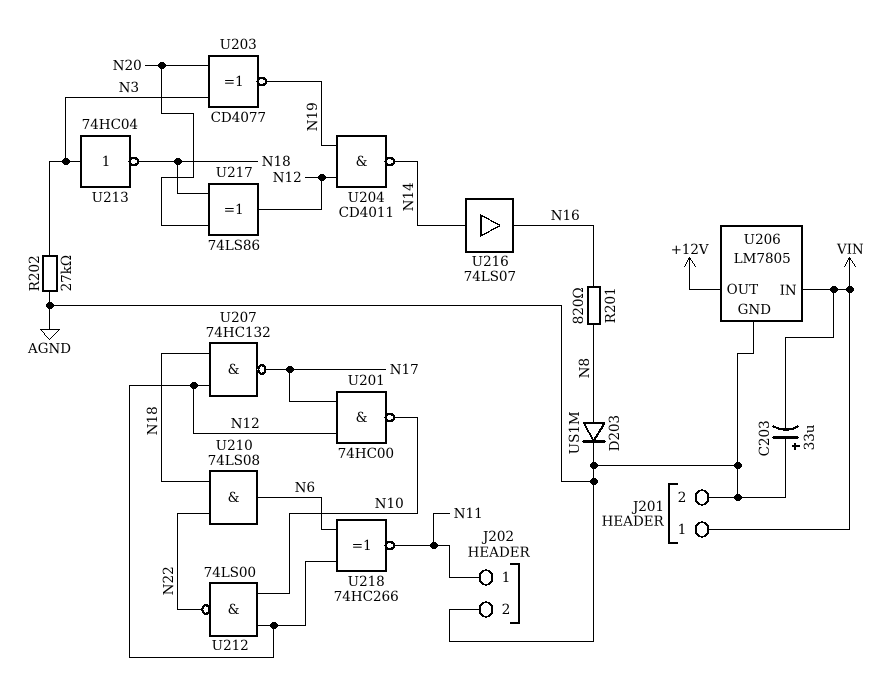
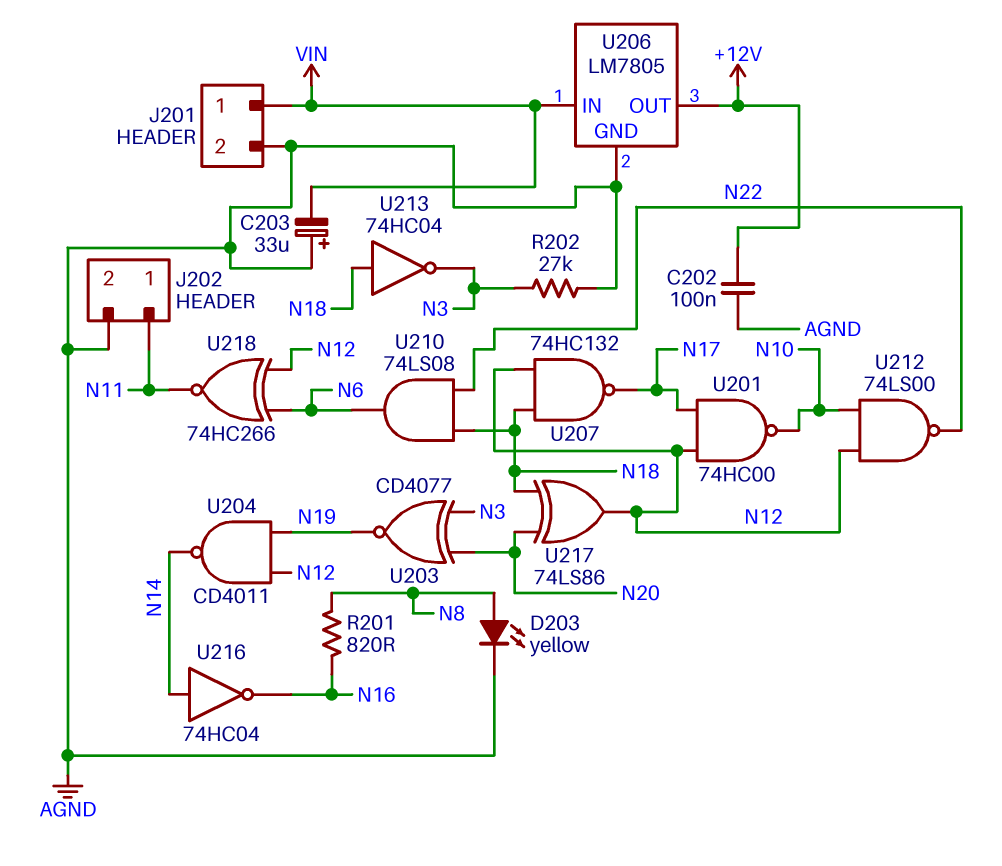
C202: none -> 100nF (+12V, AGND)
D203: diode US1M (A N8, K AGND) -> LED yellow (A N8, K AGND)
U213: NOT 74HC04 (in N3, out N18) -> NOT 74HC04 (in N18, out N3)
U216: buffer 74LS07 (in N14, out N16) -> NOT 74HC04 (in N14, out N16)

